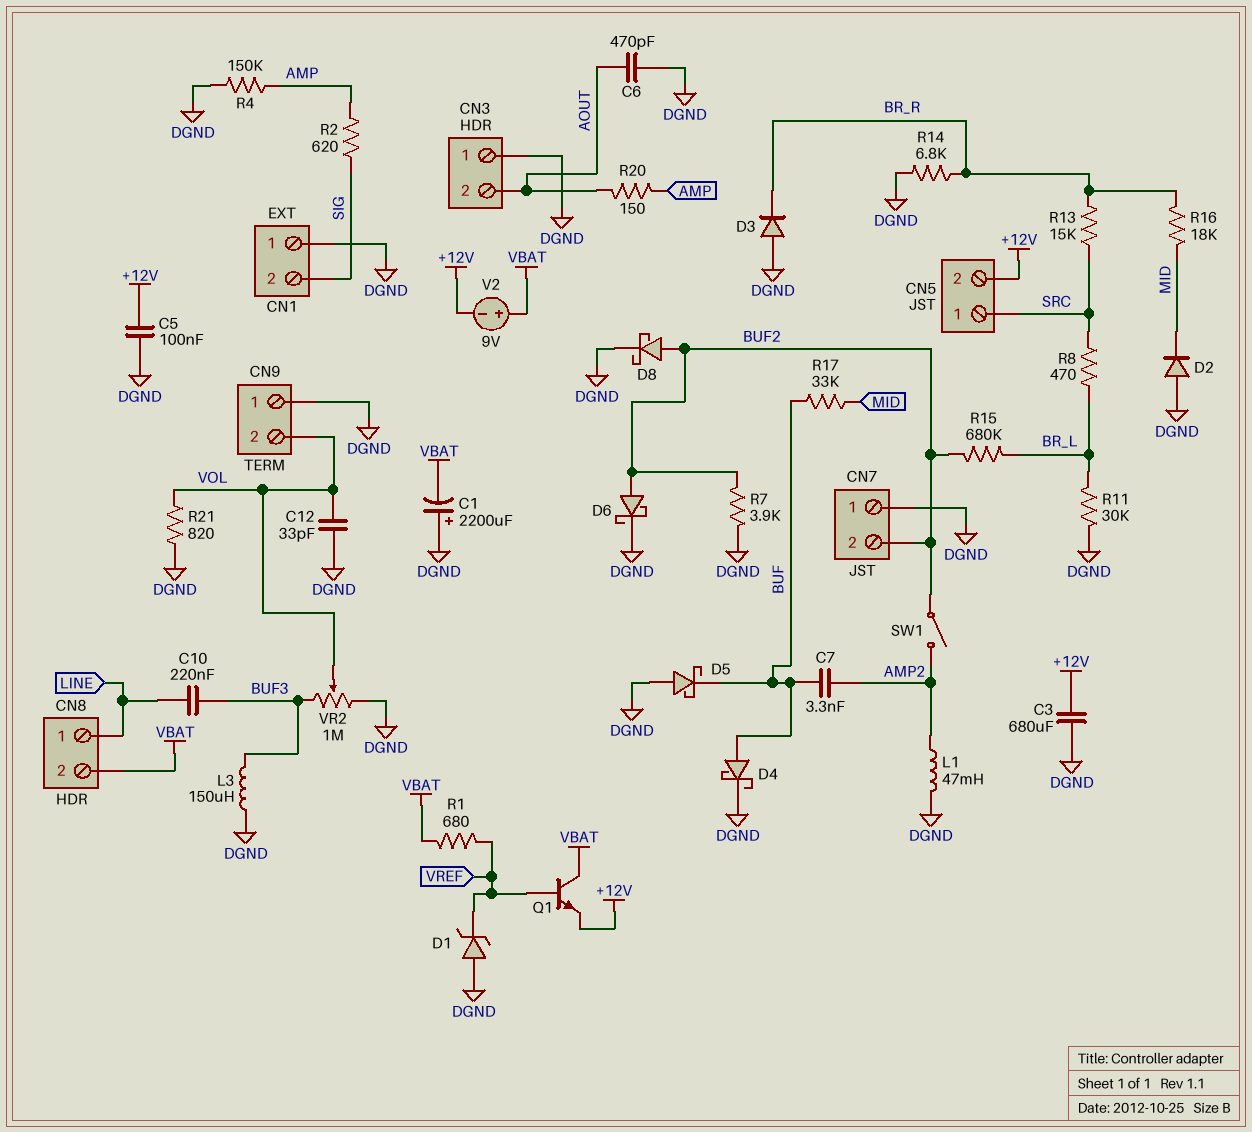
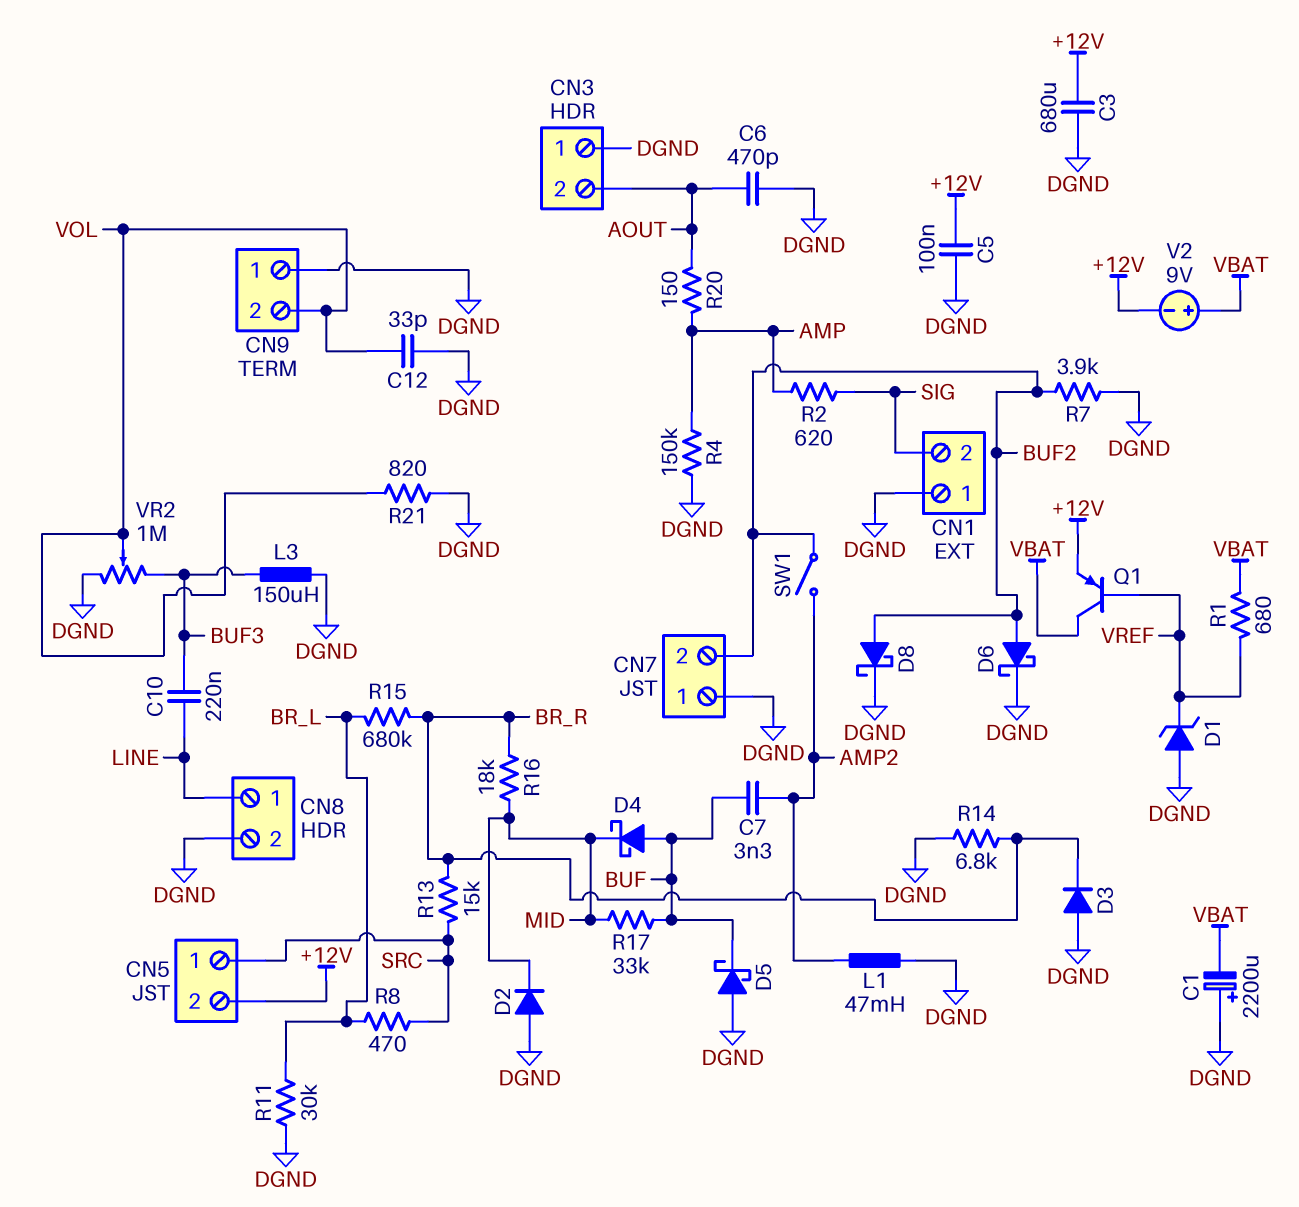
CN8 pin 2: VBAT -> DGND
D4: schottky (A BUF, K DGND) -> schottky (A BUF, K MID)
Q1: NPN (B VREF, C VBAT, E +12V) -> PNP (B VREF, C VBAT, E +12V)
R15: 680k (BR_L, BUF2) -> 680k (BR_L, BR_R)

